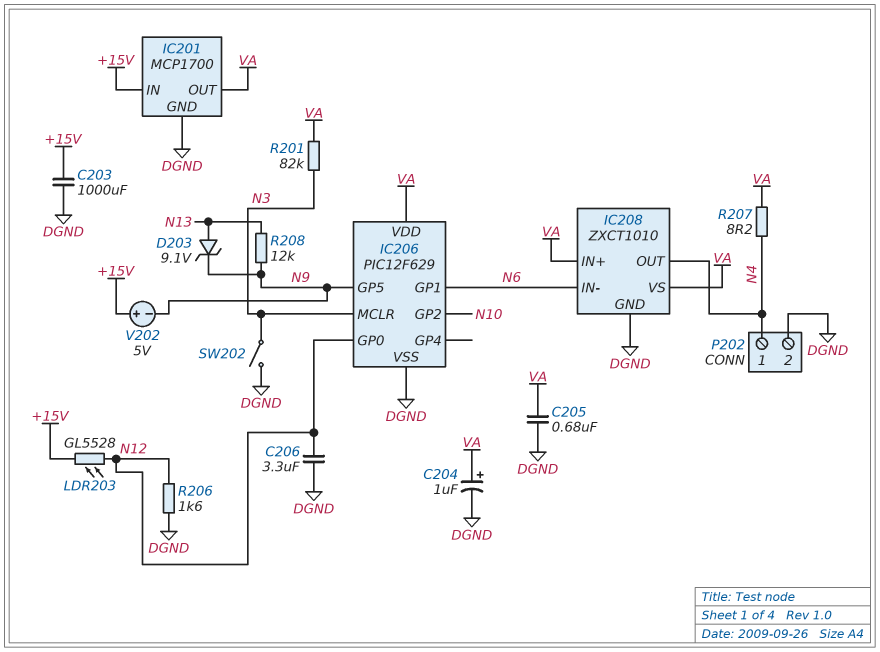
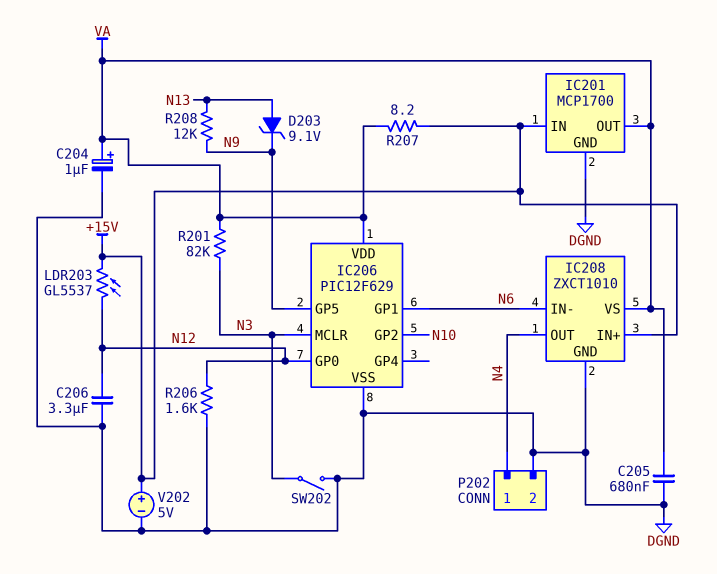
C203: 1000uF (+15V, DGND) -> none
IC208 pin IN+: VA -> +15V
LDR203: GL5528 (+15V, N12) -> GL5537 (+15V, N12)
R207: 8.2 (N4, VA) -> 8.2 (+15V, VA)
V202: 5V (plus +15V, minus N9) -> 5V (plus +15V, minus DGND)

